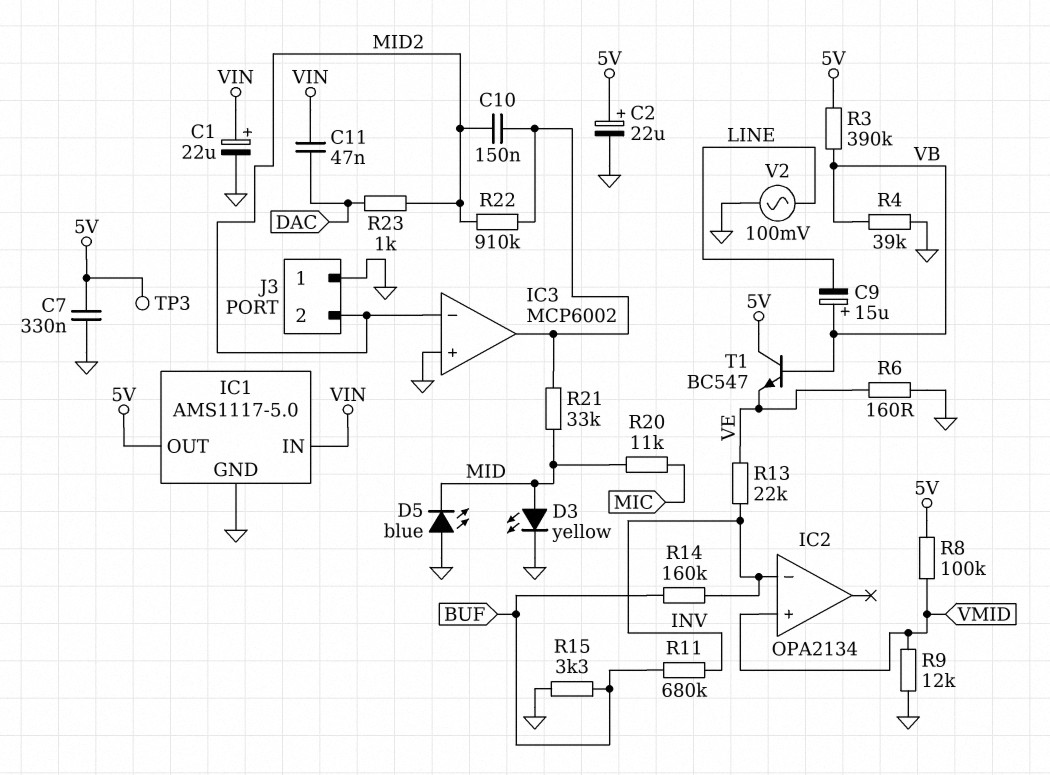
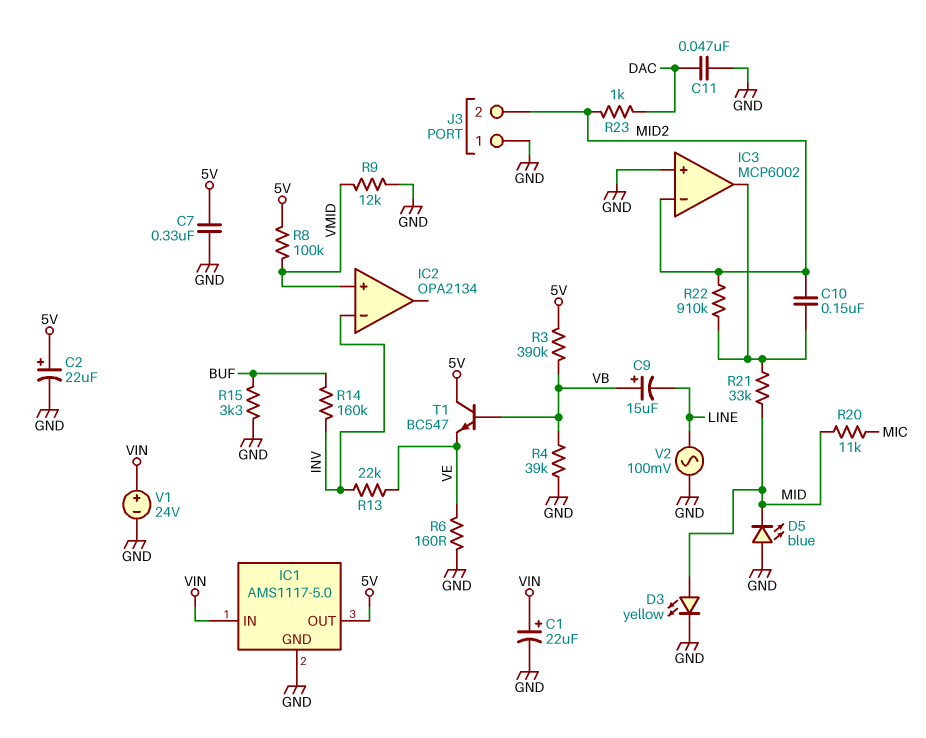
C11: 47nF (DAC, VIN) -> 47nF (DAC, GND)
R11: 680k (BUF, INV) -> none
TP3: test point (5V) -> none
V1: none -> 24V (plus VIN, minus GND)

